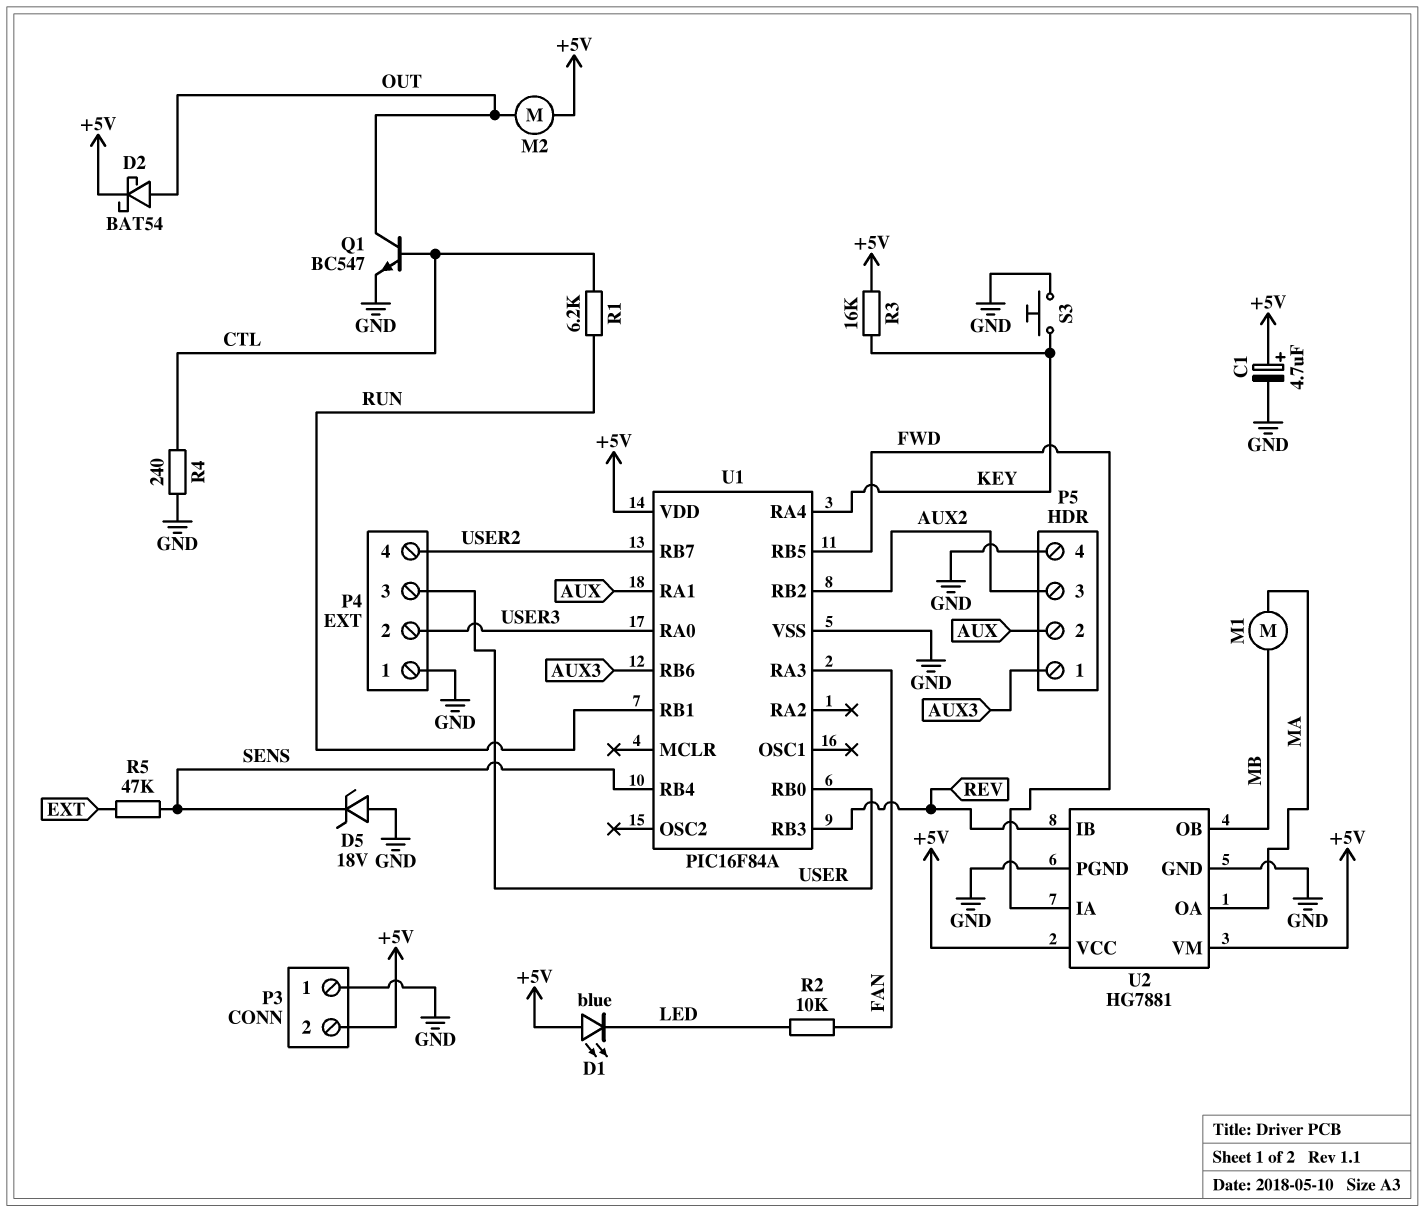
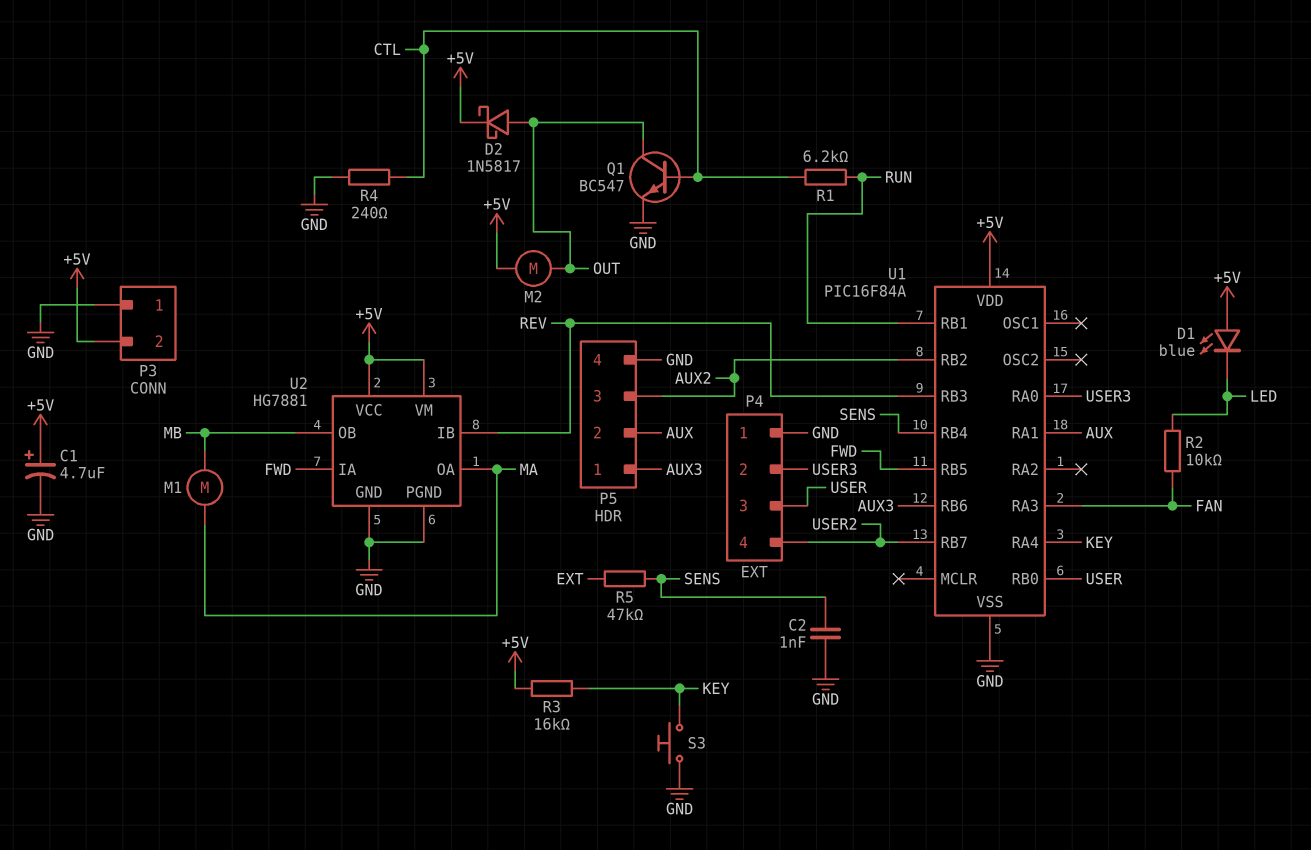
C2: none -> 1nF (GND, SENS)
D2: schottky BAT54 (A OUT, K +5V) -> schottky 1N5817 (A OUT, K +5V)
D5: zener 18V (A GND, K SENS) -> none

